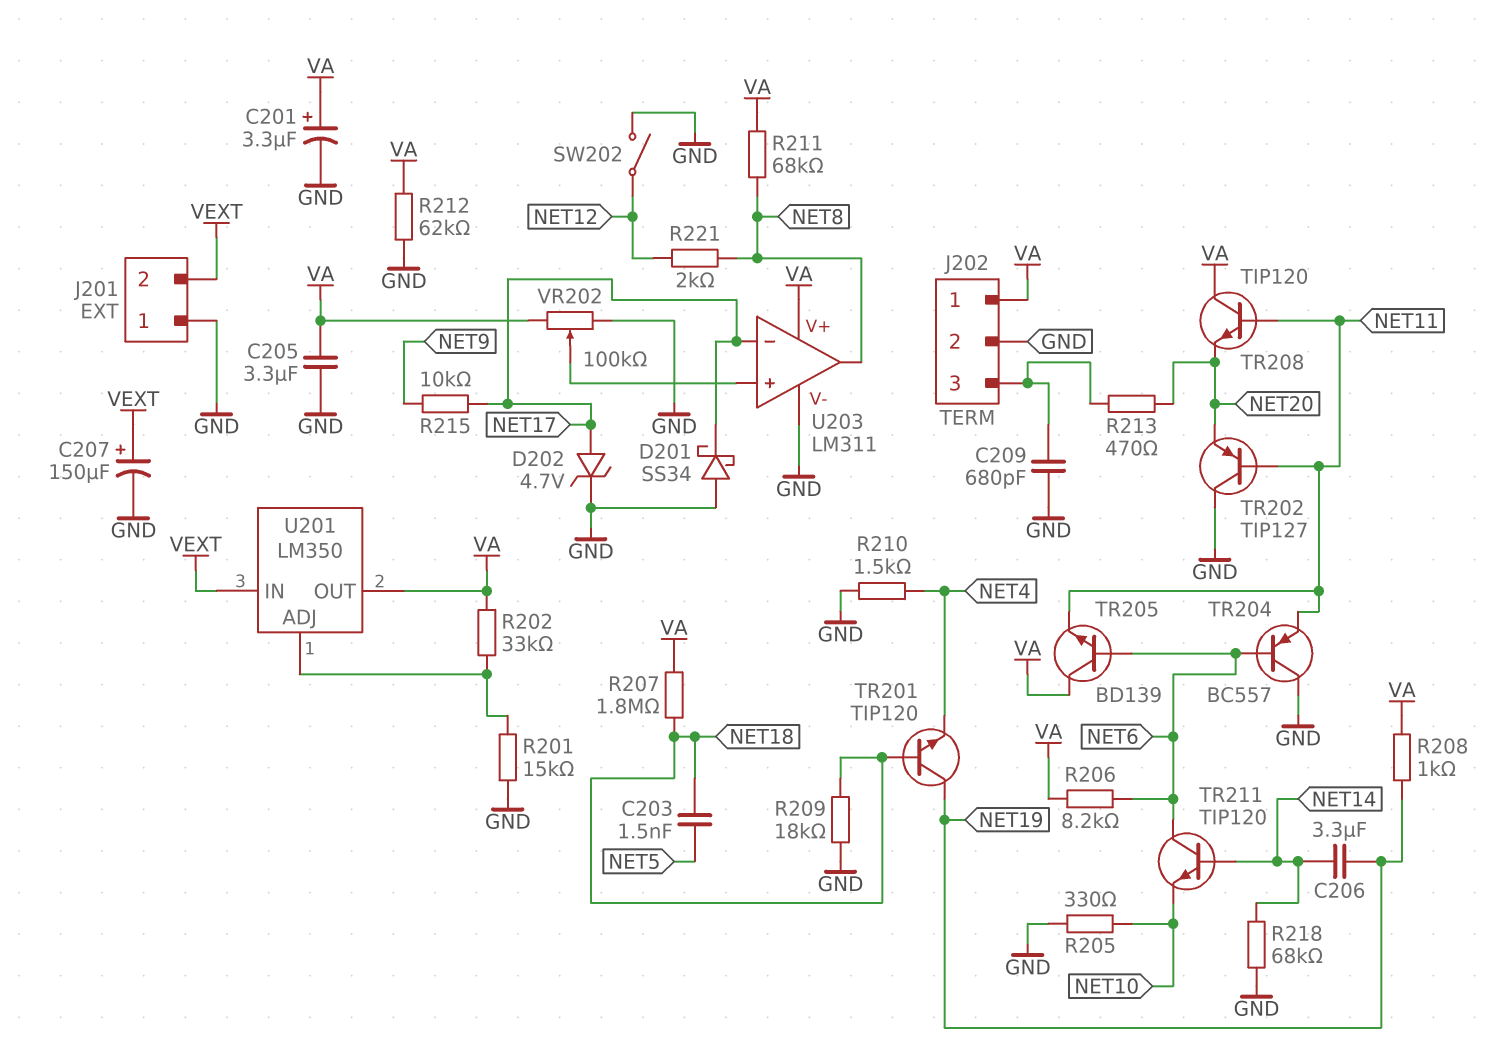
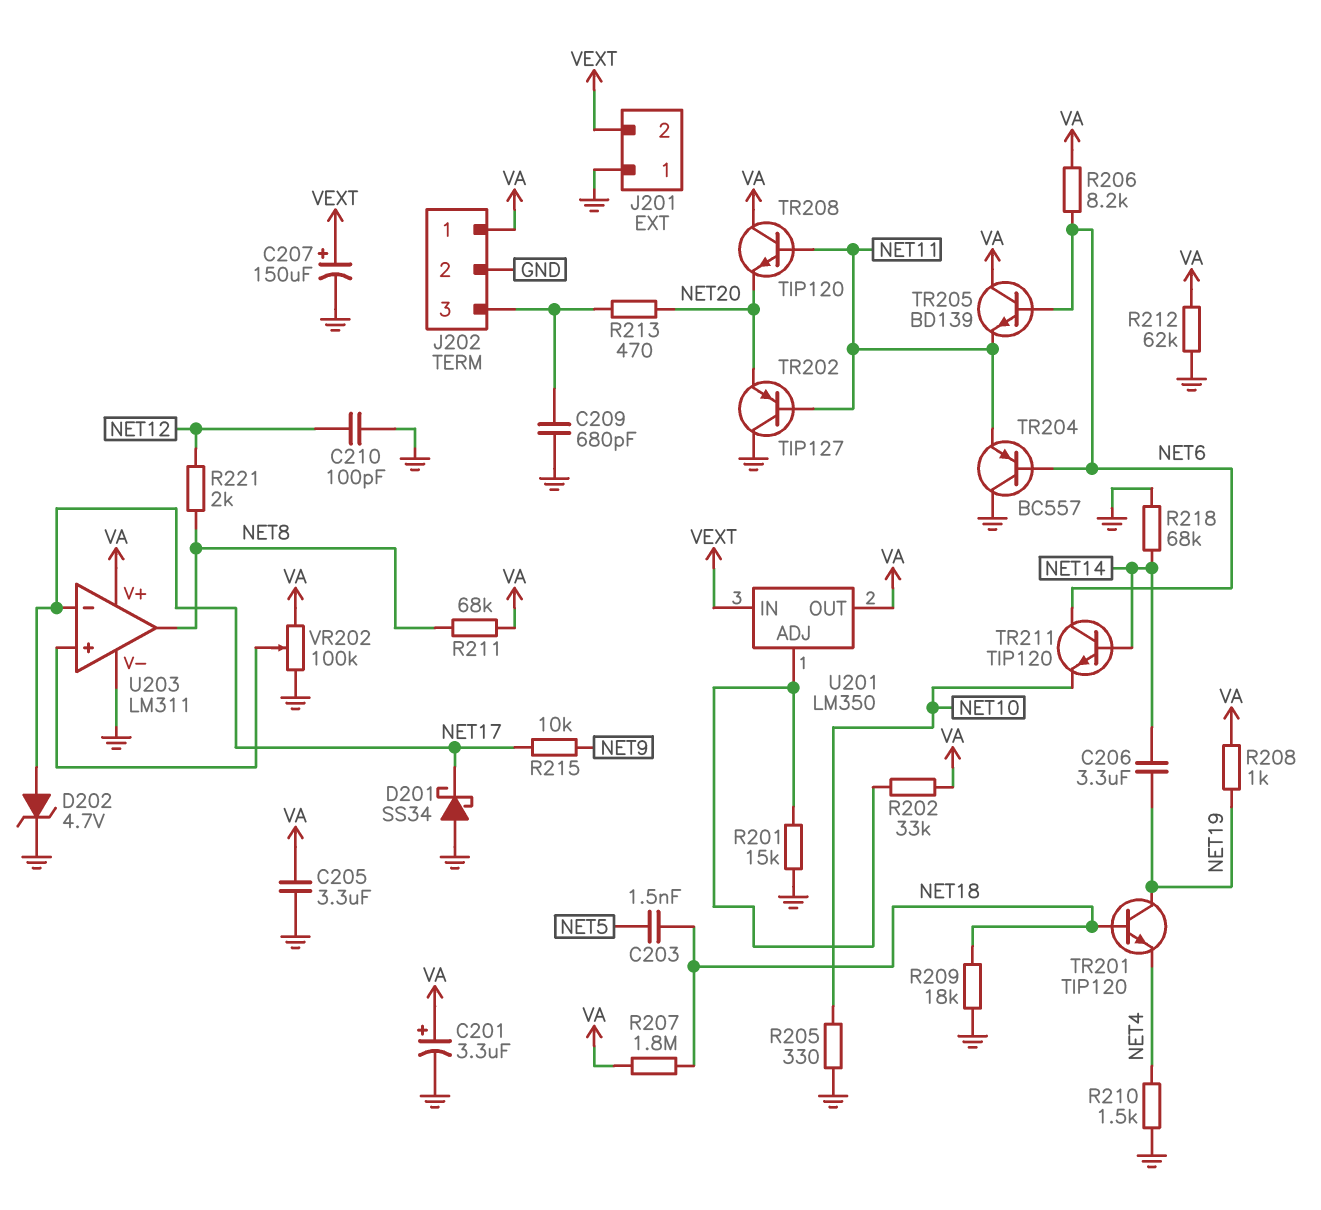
C210: none -> 100pF (GND, NET12)
SW202: switch (GND, NET12) -> none

